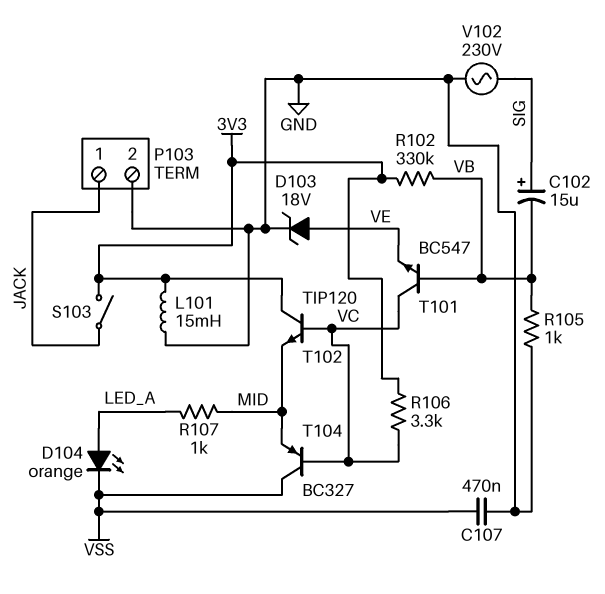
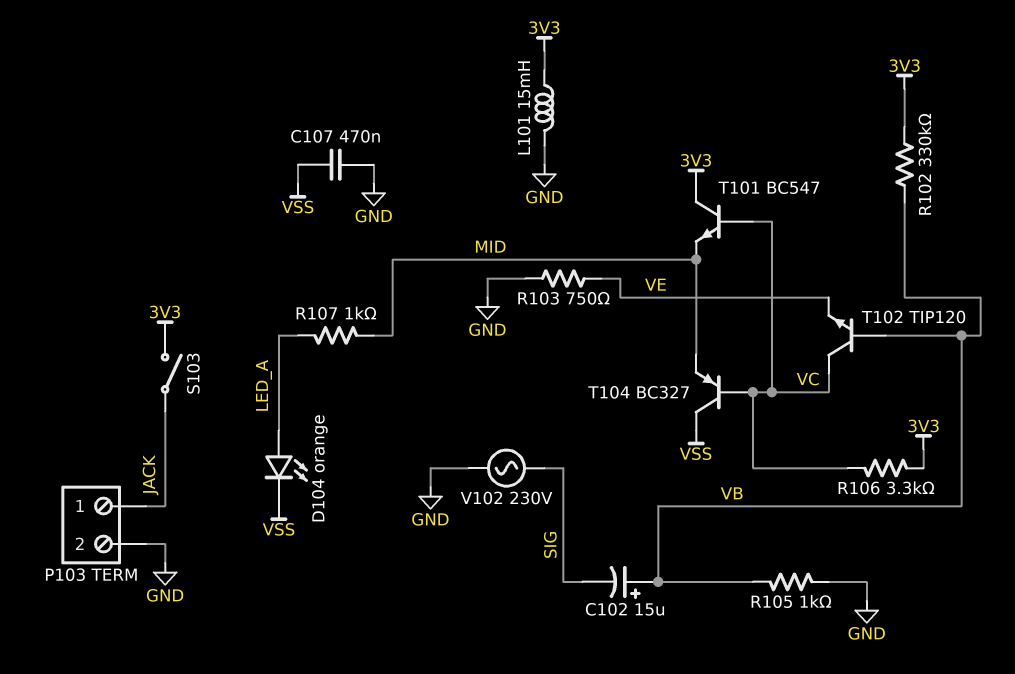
C102: 15uF (plus SIG, minus VB) -> 15uF (plus VB, minus SIG)
D103: zener 18V (A VE, K GND) -> none
R103: none -> 750 (GND, VE)
T101: NPN BC547 (B VB, C VC, E VE) -> NPN BC547 (B VC, C 3V3, E MID)
T102: NPN TIP120 (B VC, C 3V3, E MID) -> NPN TIP120 (B VB, C VC, E VE)

